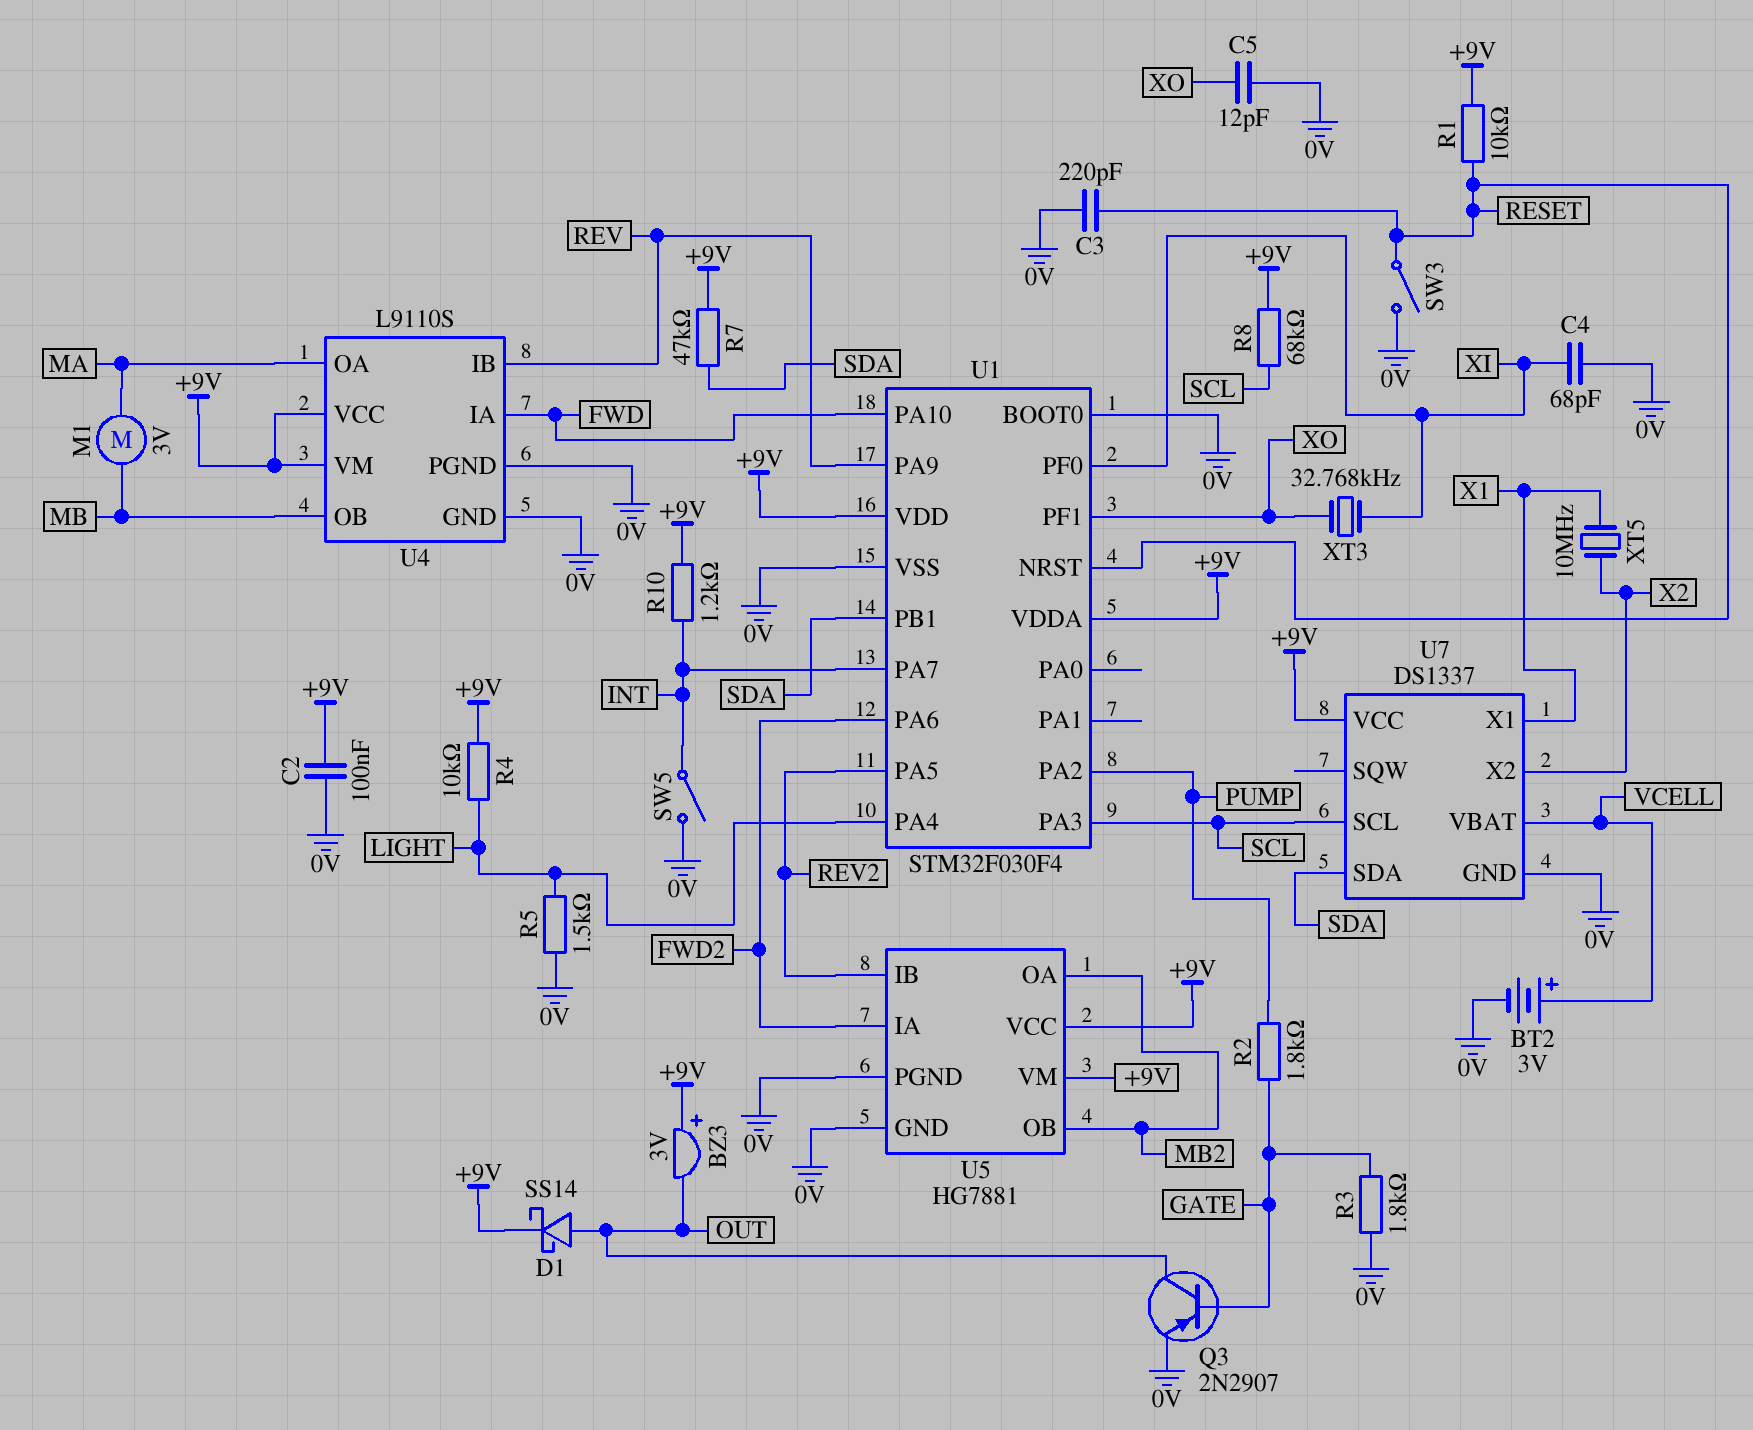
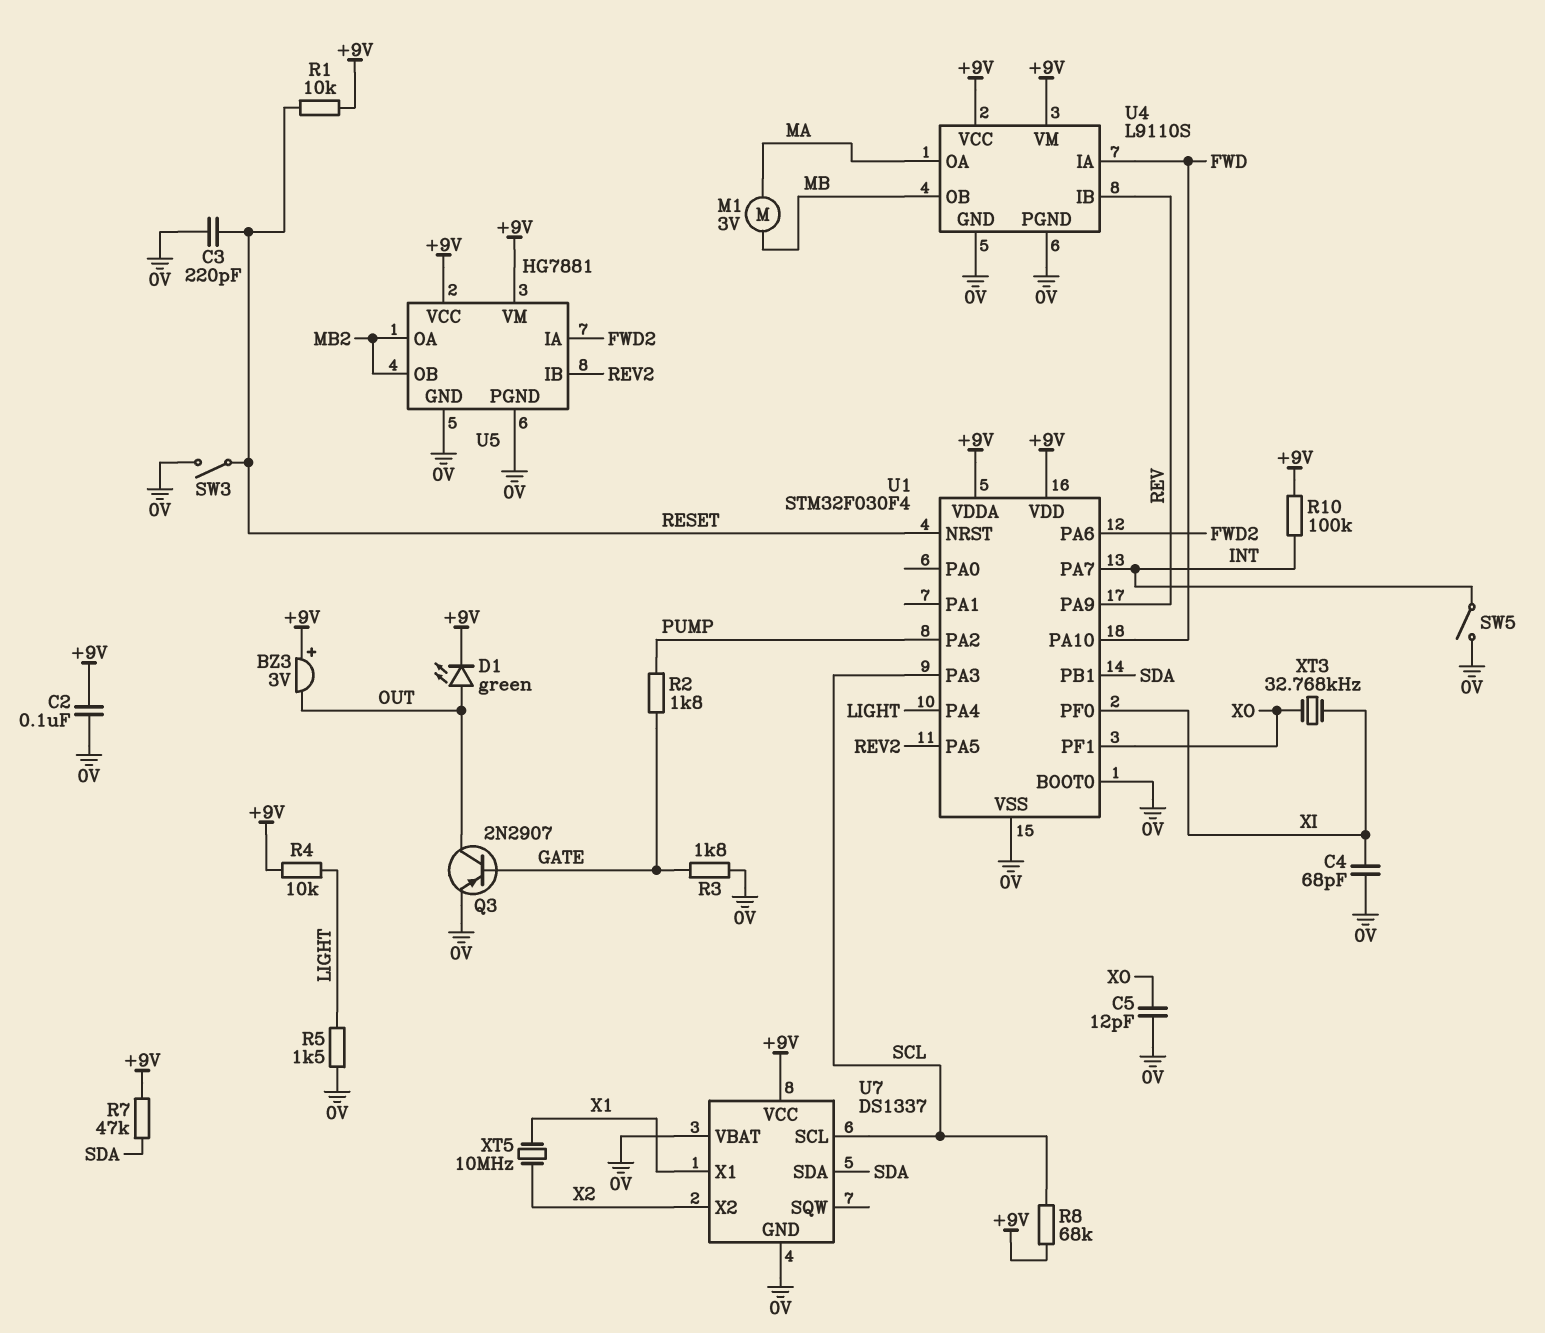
BT2: 3V (plus VCELL, minus 0V) -> none
D1: schottky SS14 (A OUT, K +9V) -> LED green (A OUT, K +9V)
R10: 1.2k (+9V, INT) -> 100k (+9V, INT)
U7 pin VBAT: VCELL -> 0V

